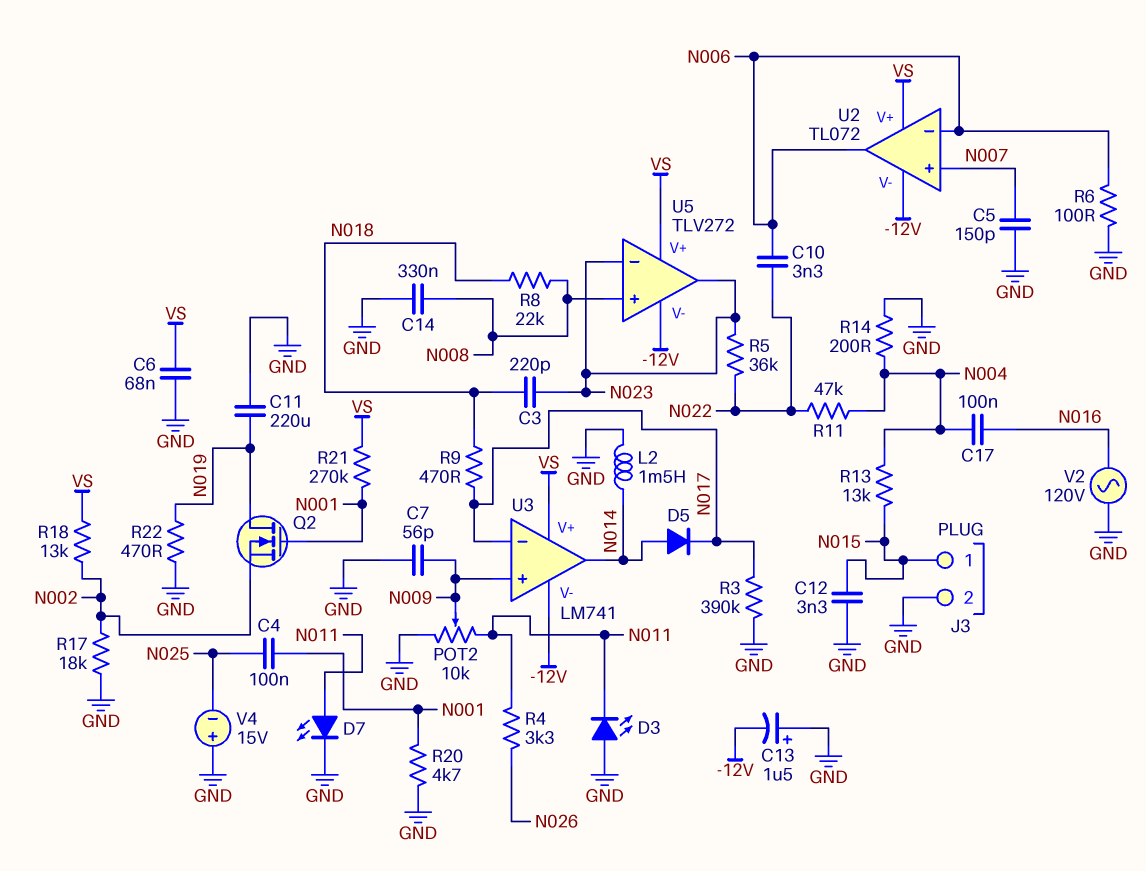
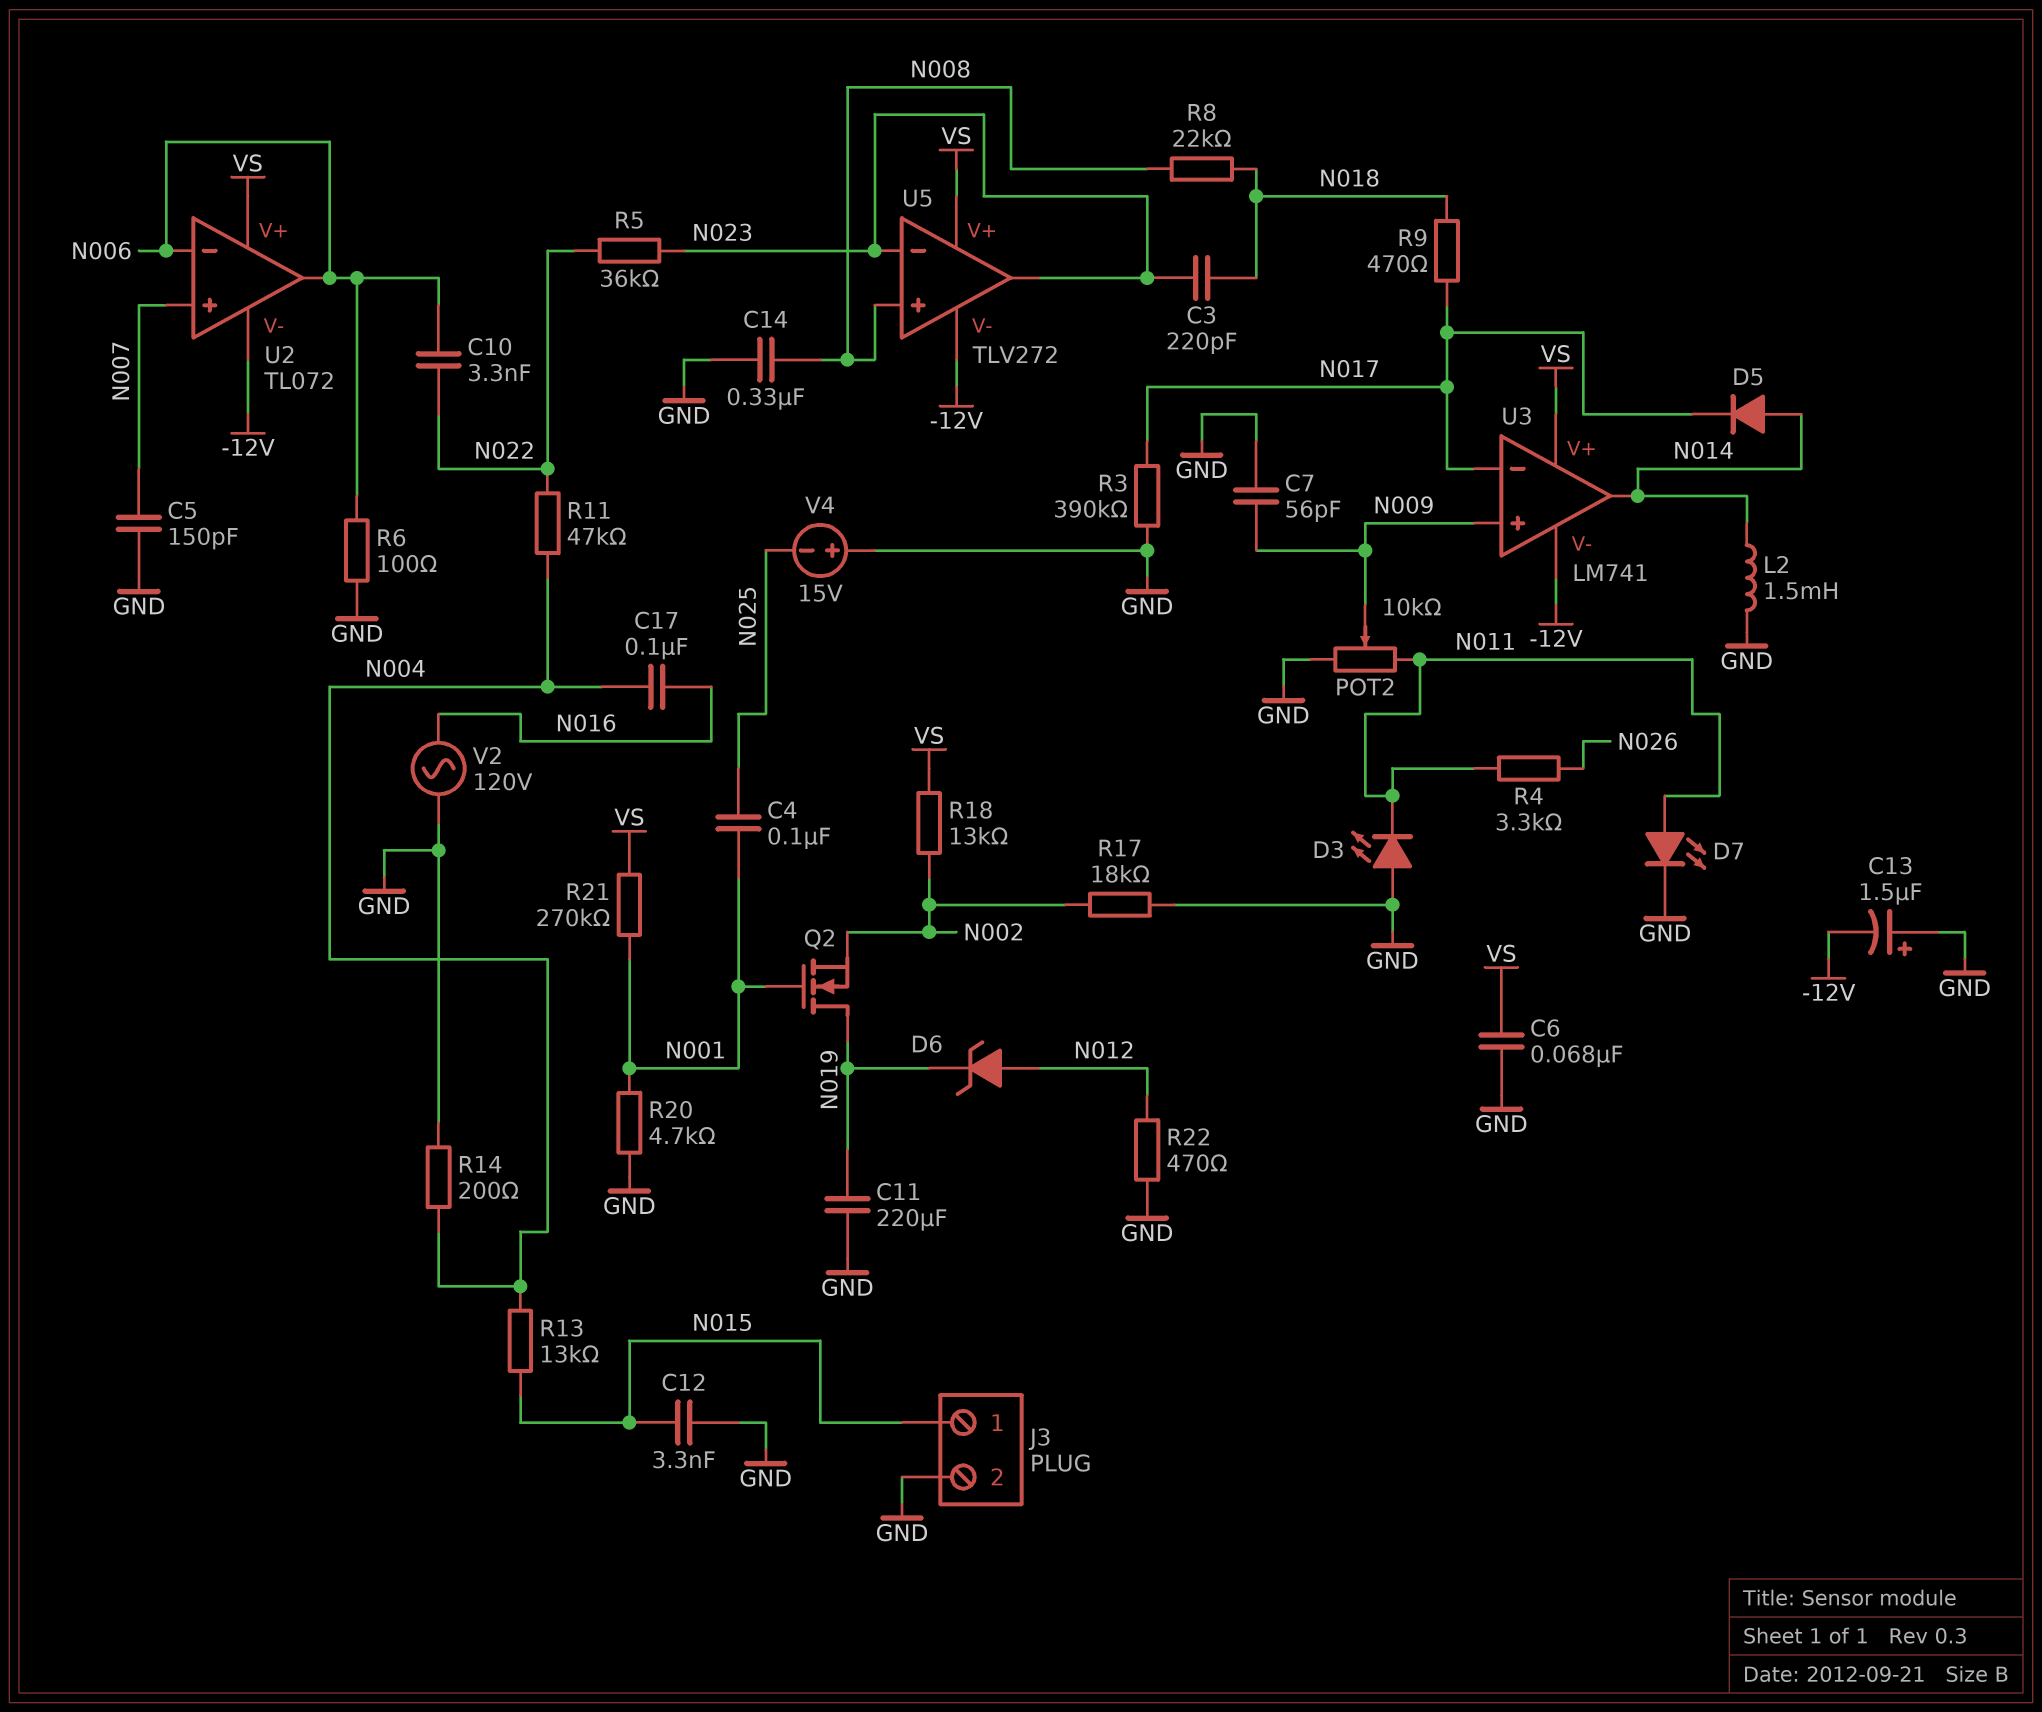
D6: none -> zener (A N012, K N019)
R22: 470 (GND, N019) -> 470 (GND, N012)

